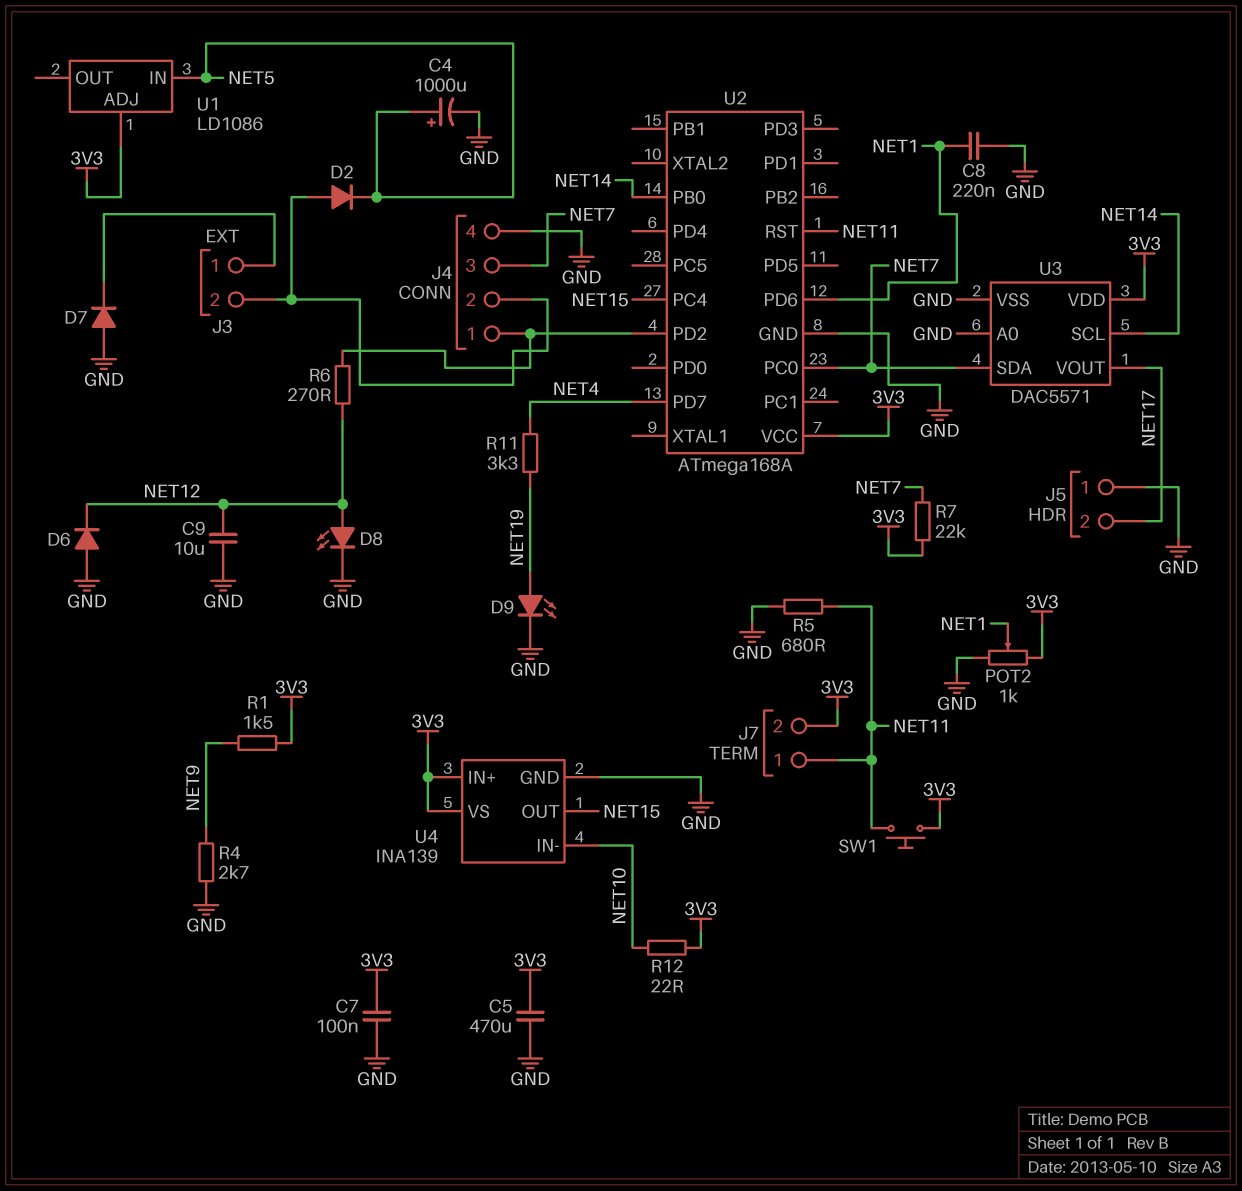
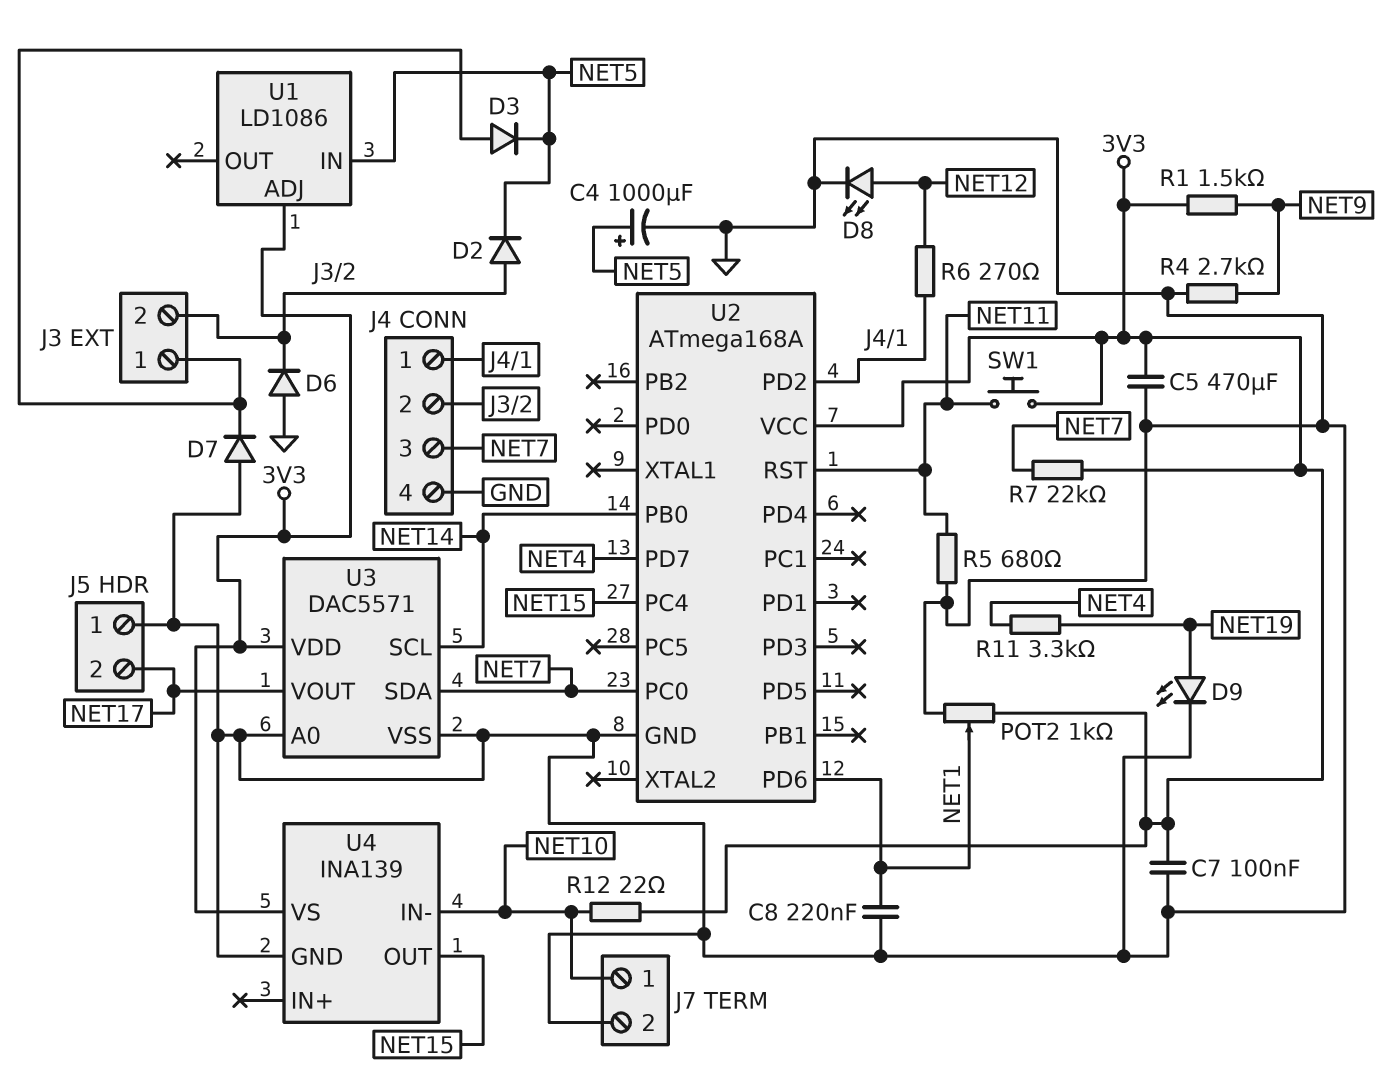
C9: 10uF (GND, NET12) -> none
D3: none -> diode (A J3/1, K NET5)
D6: diode (A GND, K NET12) -> diode (A GND, K J3/2)
J7 pin 1: NET11 -> NET10
J7 pin 2: 3V3 -> GND
U4 pin IN+: 3V3 -> none

